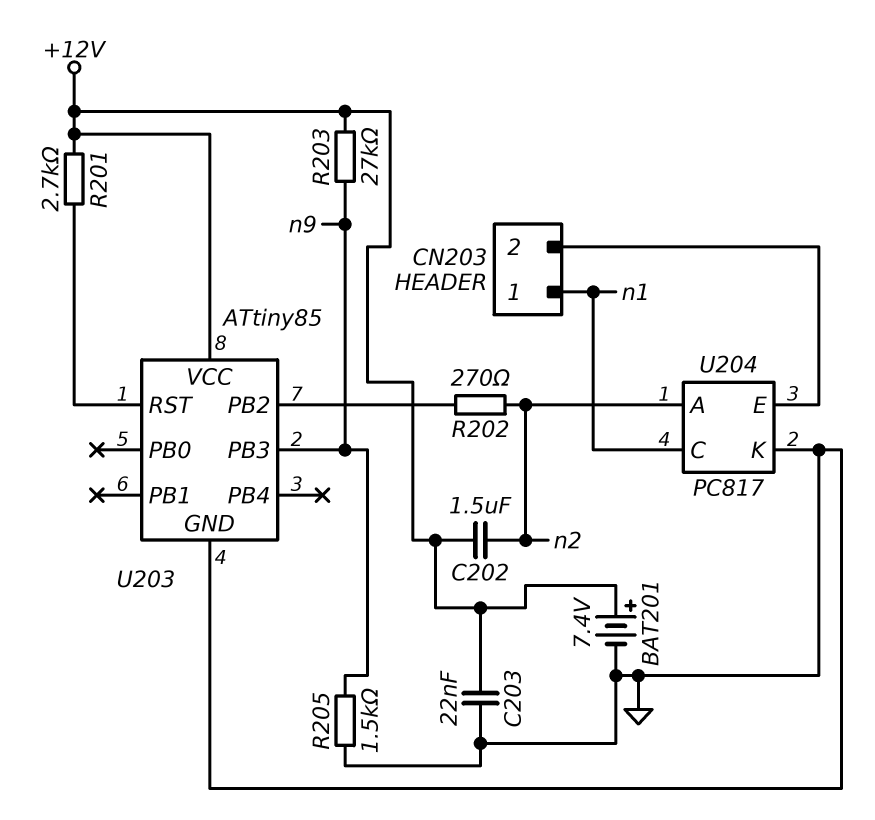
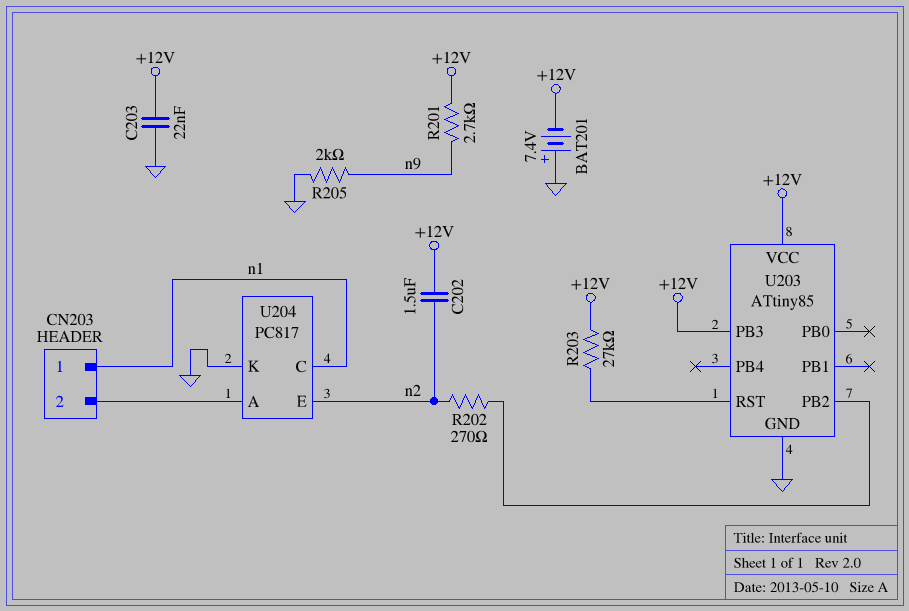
BAT201: 7.4V (plus +12V, minus GND) -> 7.4V (plus GND, minus +12V)
R201: 2.7k (+12V, U203/RST) -> 2.7k (+12V, n9)
R203: 27k (+12V, n9) -> 27k (+12V, U203/RST)
R205: 1.5k (GND, n9) -> 2k (GND, n9)
U203 pin PB3: n9 -> +12V
U204 pin A: n2 -> CN203/2
U204 pin E: CN203/2 -> n2

